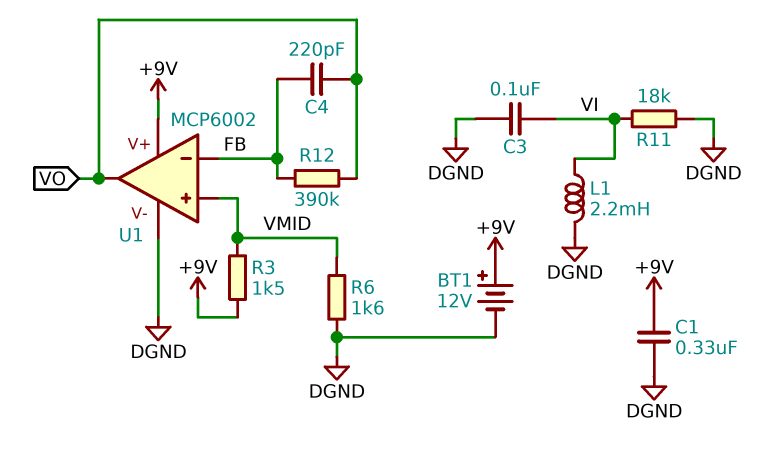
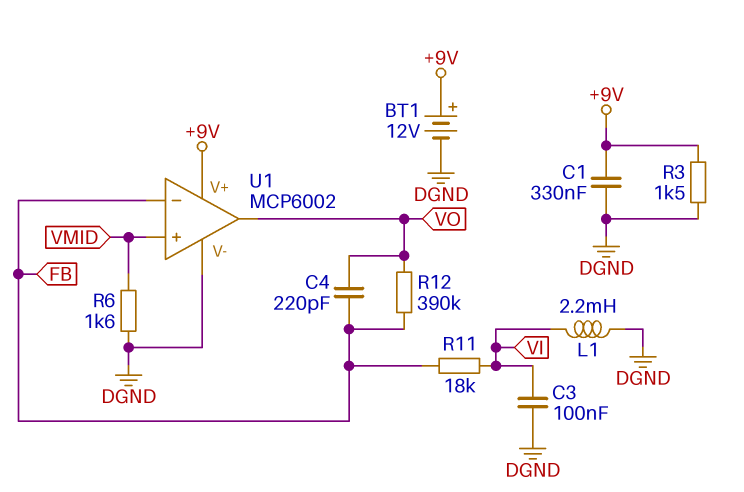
R3: 1.5k (+9V, VMID) -> 1.5k (+9V, DGND)
R11: 18k (DGND, VI) -> 18k (FB, VI)

